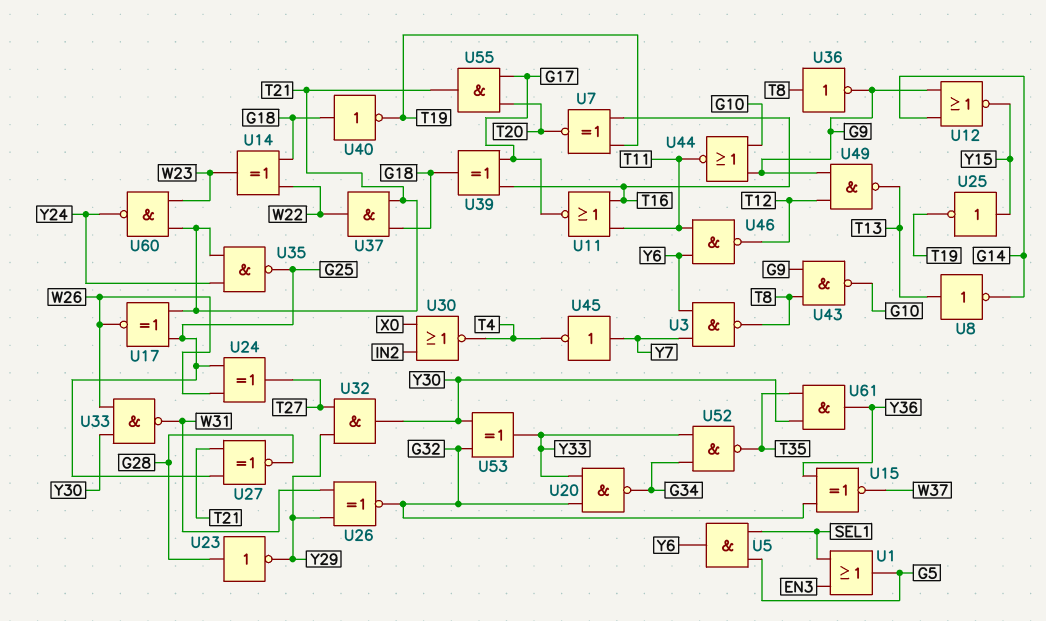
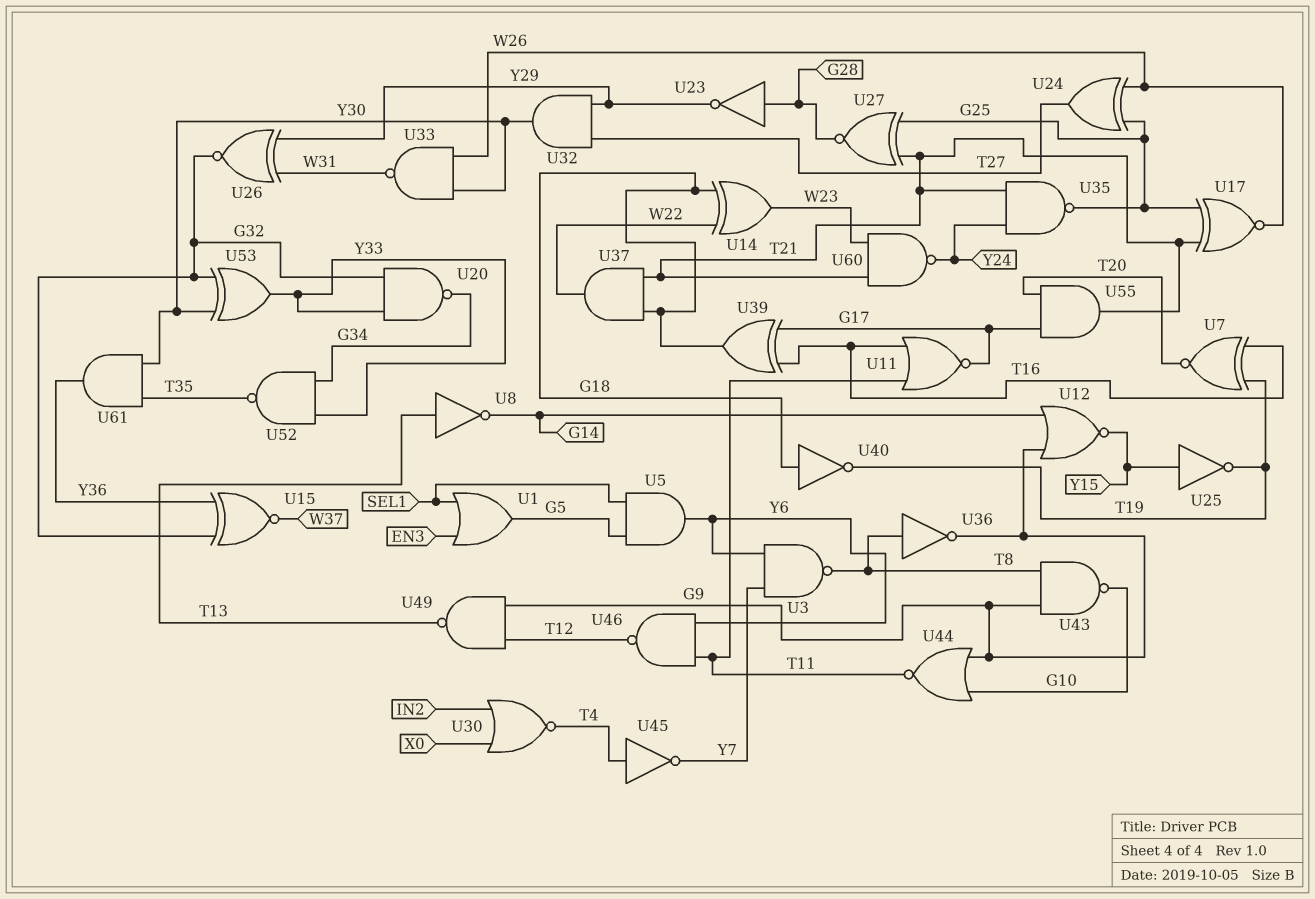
U45: NOT (in Y7, out T4) -> NOT (in T4, out Y7)

